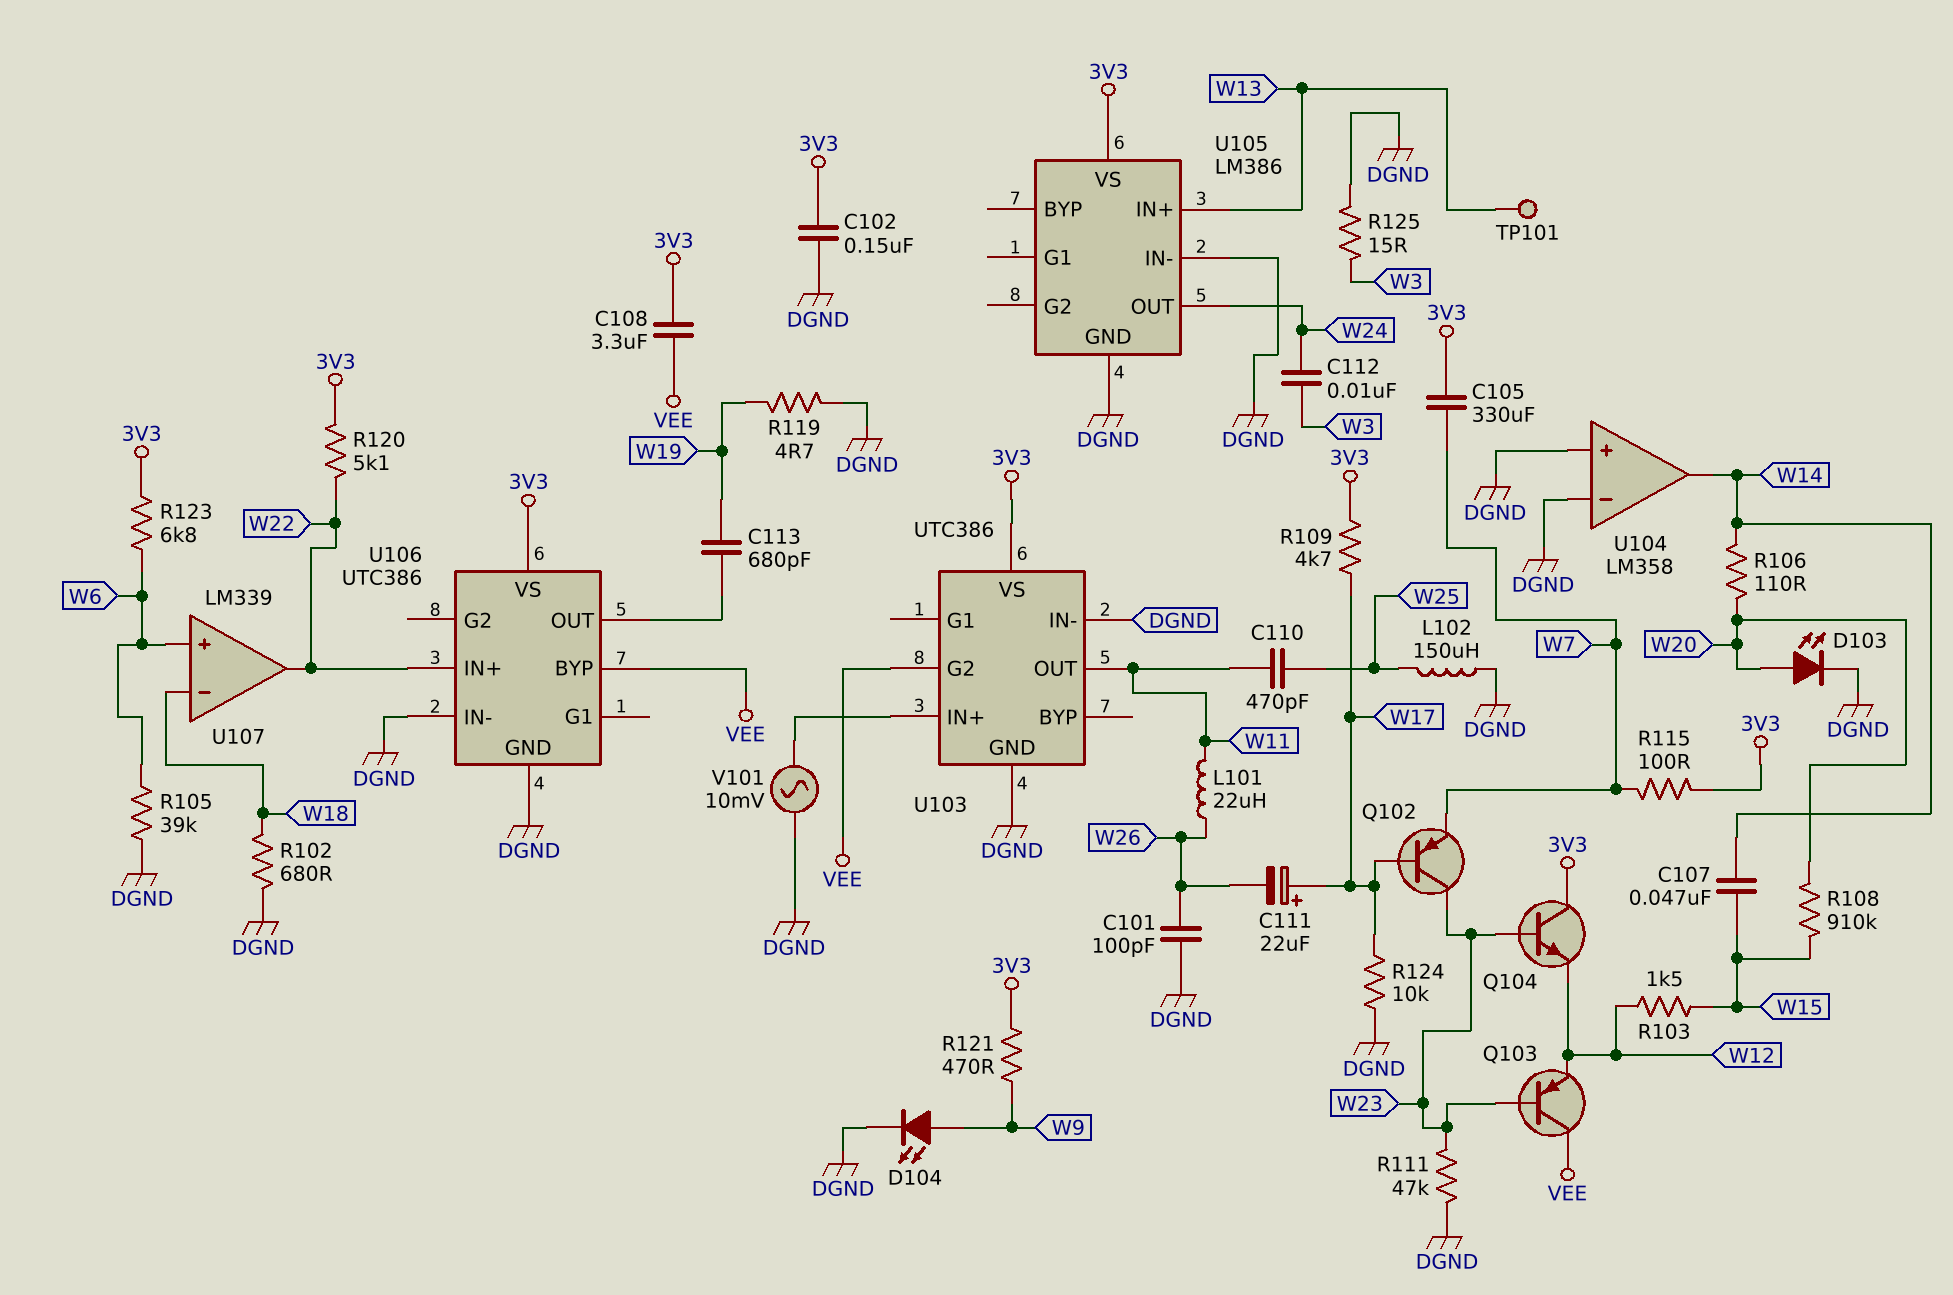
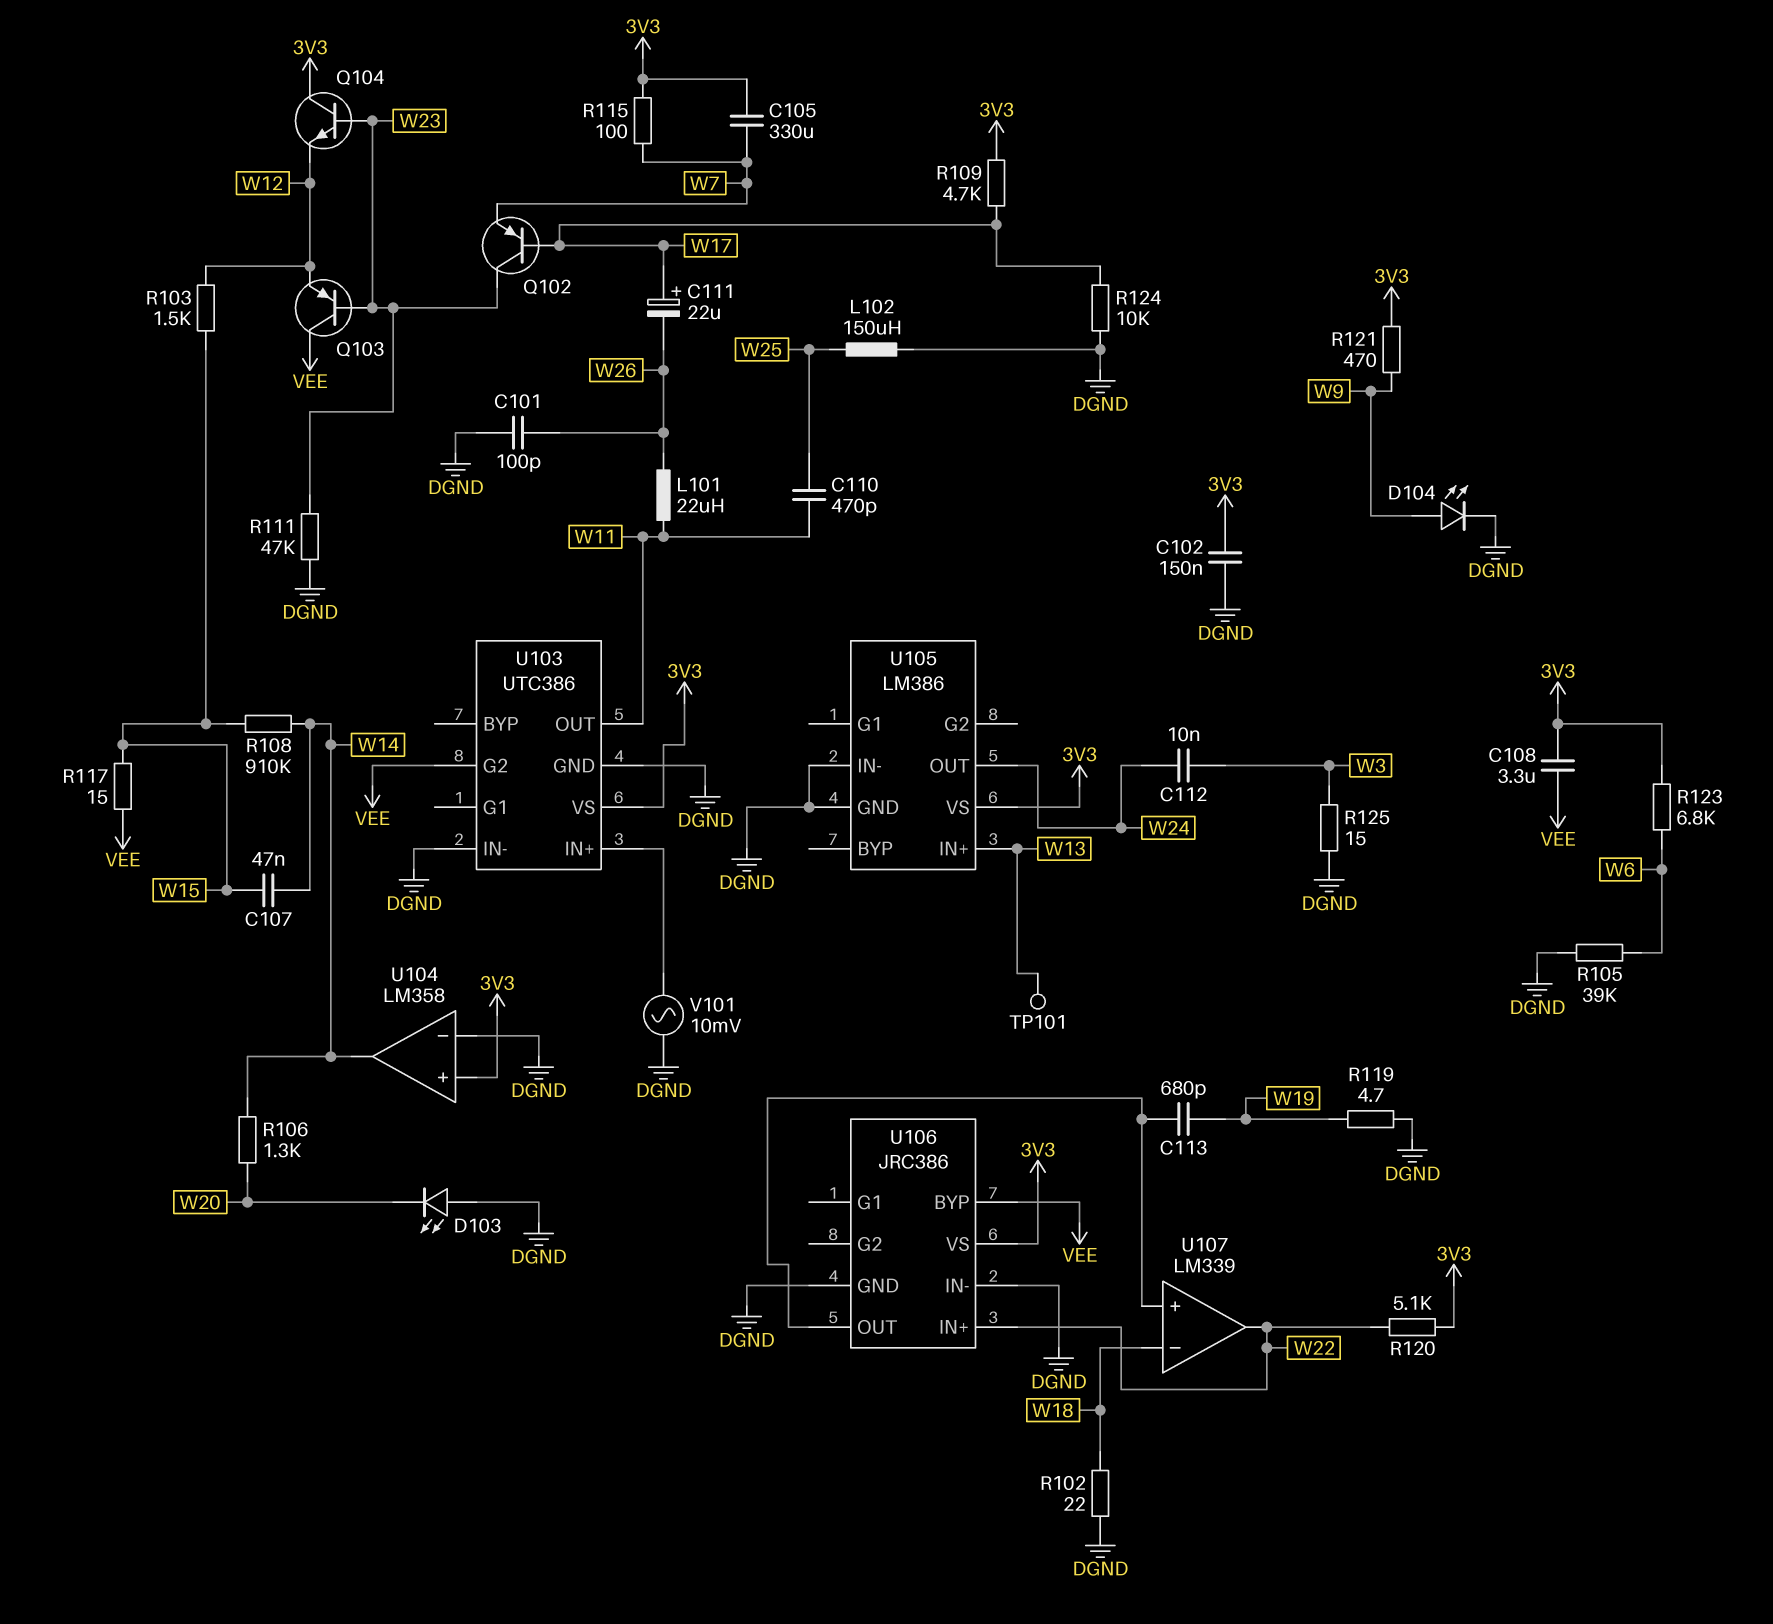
D103: LED (A W20, K DGND) -> LED (A DGND, K W20)
R102: 680 (DGND, W18) -> 22 (DGND, W18)
R106: 110 (W14, W20) -> 1.3k (W14, W20)
R108: 910k (W15, W20) -> 910k (W14, W15)
R117: none -> 15 (VEE, W15)
U104 pin in+: DGND -> 3V3
U106: UTC386 -> JRC386
U107 pin in+: W6 -> U106/OUT

